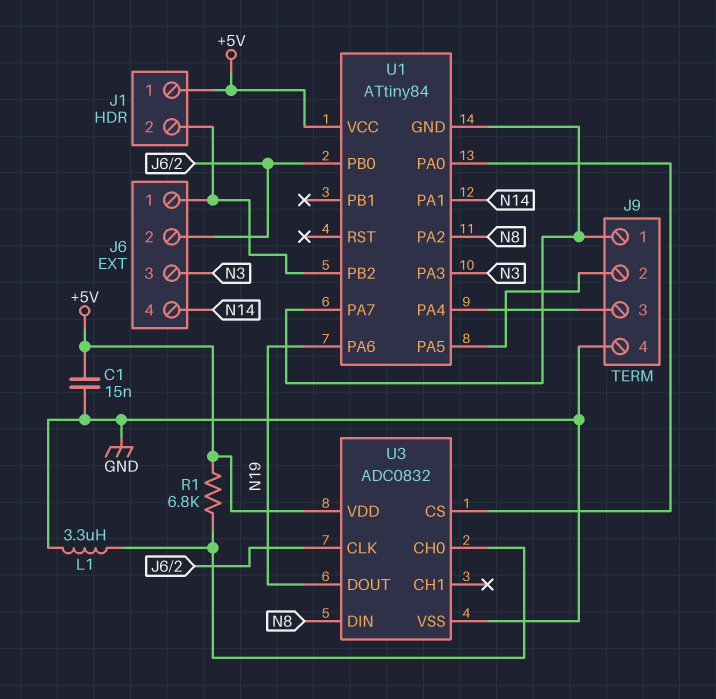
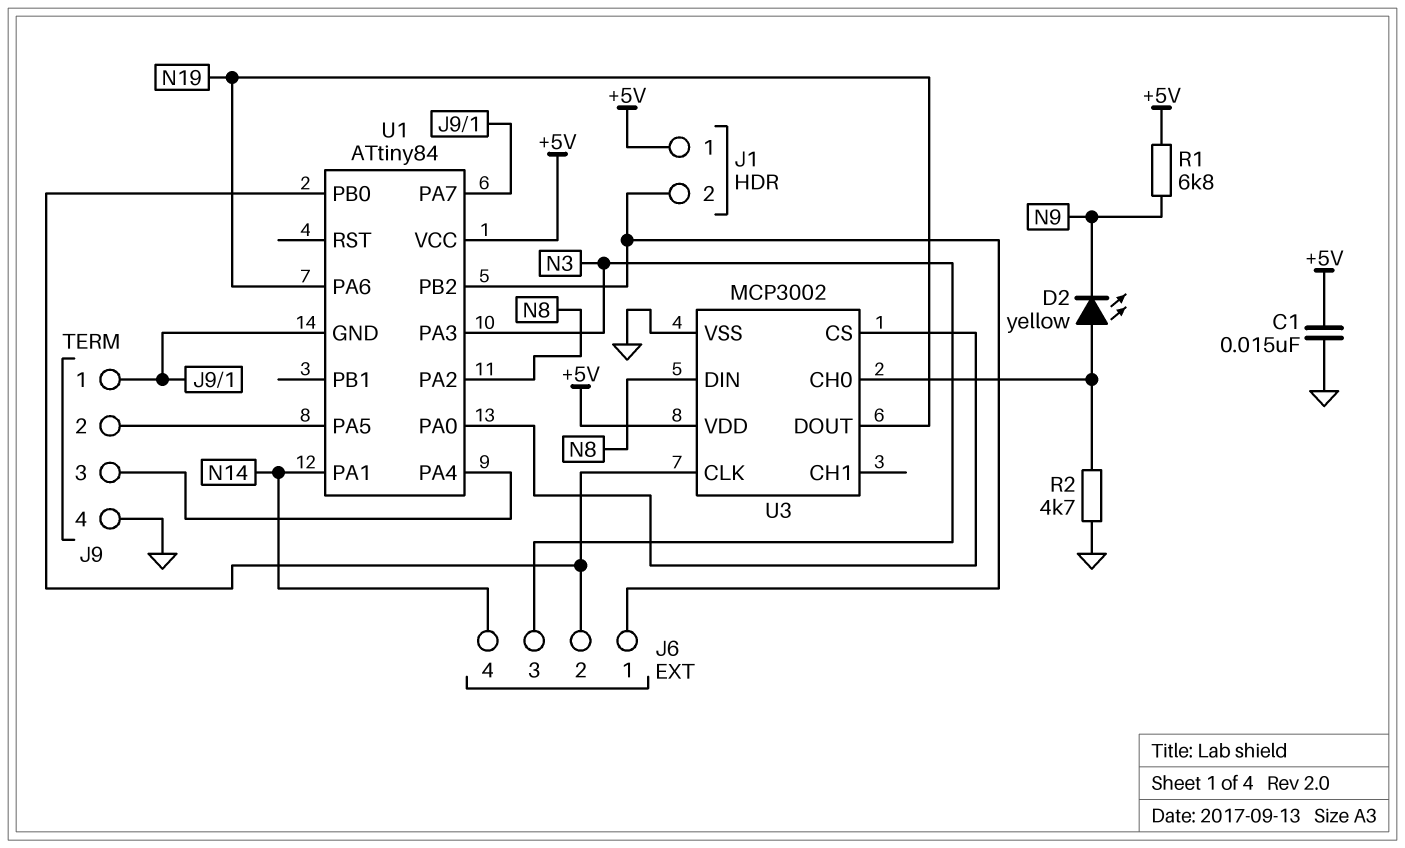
D2: none -> LED yellow (A U3/CH0, K N9)
L1: 3.3uH (GND, U3/CH0) -> none
R1: 6.8k (+5V, U3/CH0) -> 6.8k (+5V, N9)
R2: none -> 4.7k (GND, U3/CH0)
U3: ADC0832 -> MCP3002

